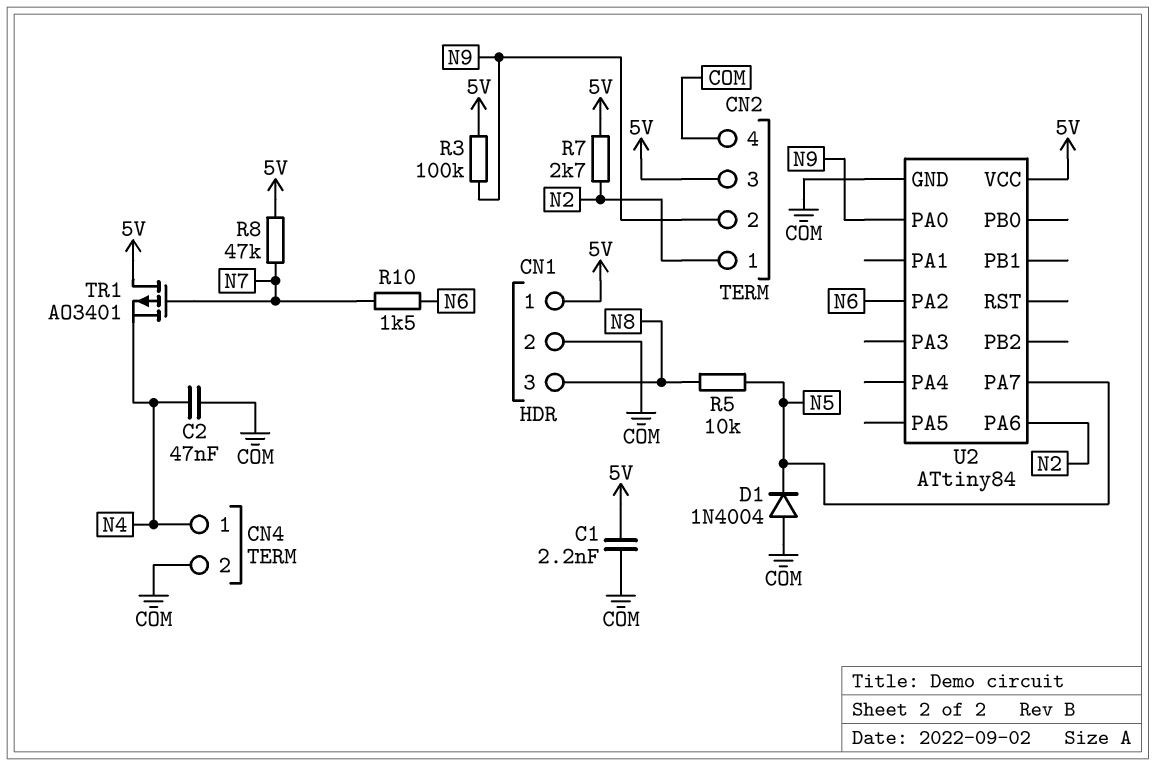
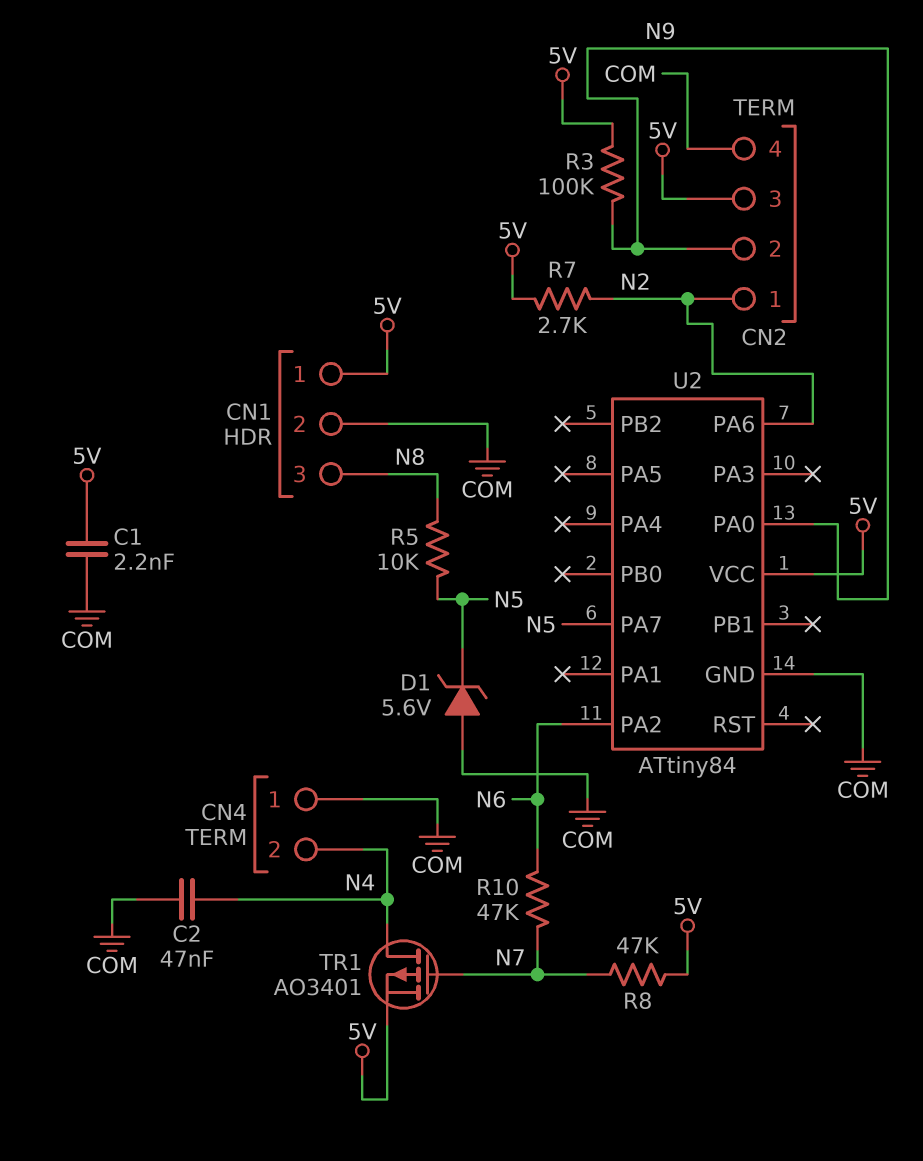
CN4 pin 1: N4 -> COM
CN4 pin 2: COM -> N4
D1: diode 1N4004 (A COM, K N5) -> zener 5.6V (A COM, K N5)
R10: 1.5k (N6, N7) -> 47k (N6, N7)
TR1: PMOS AO3401 (G N7, D 5V, S N4) -> PMOS AO3401 (G N7, D N4, S 5V)

